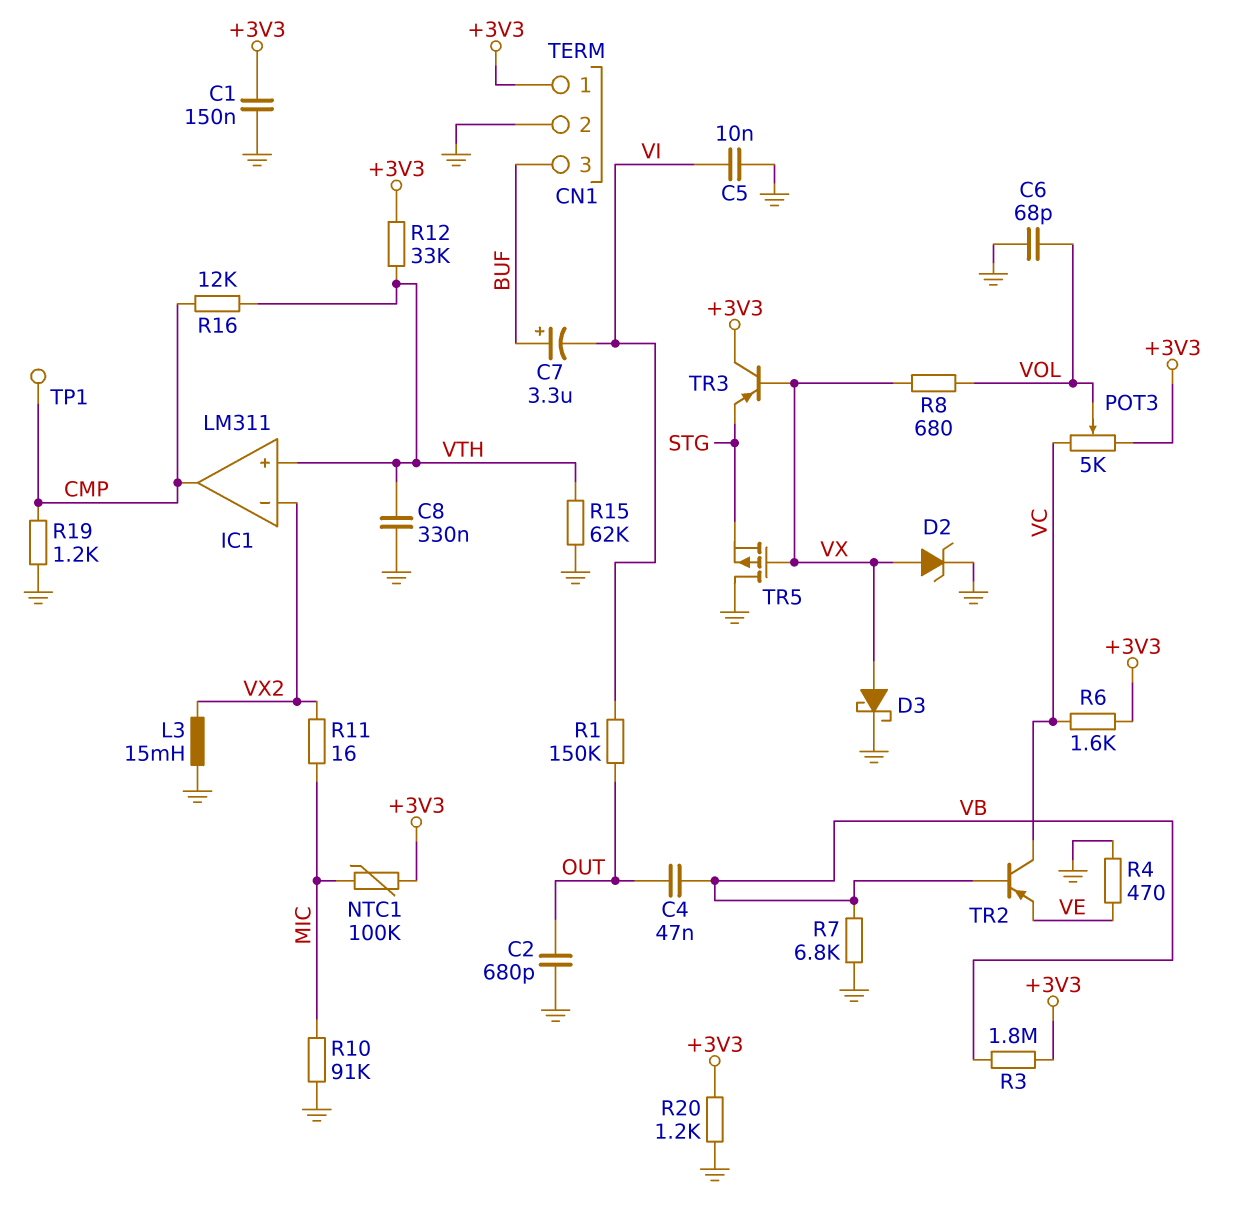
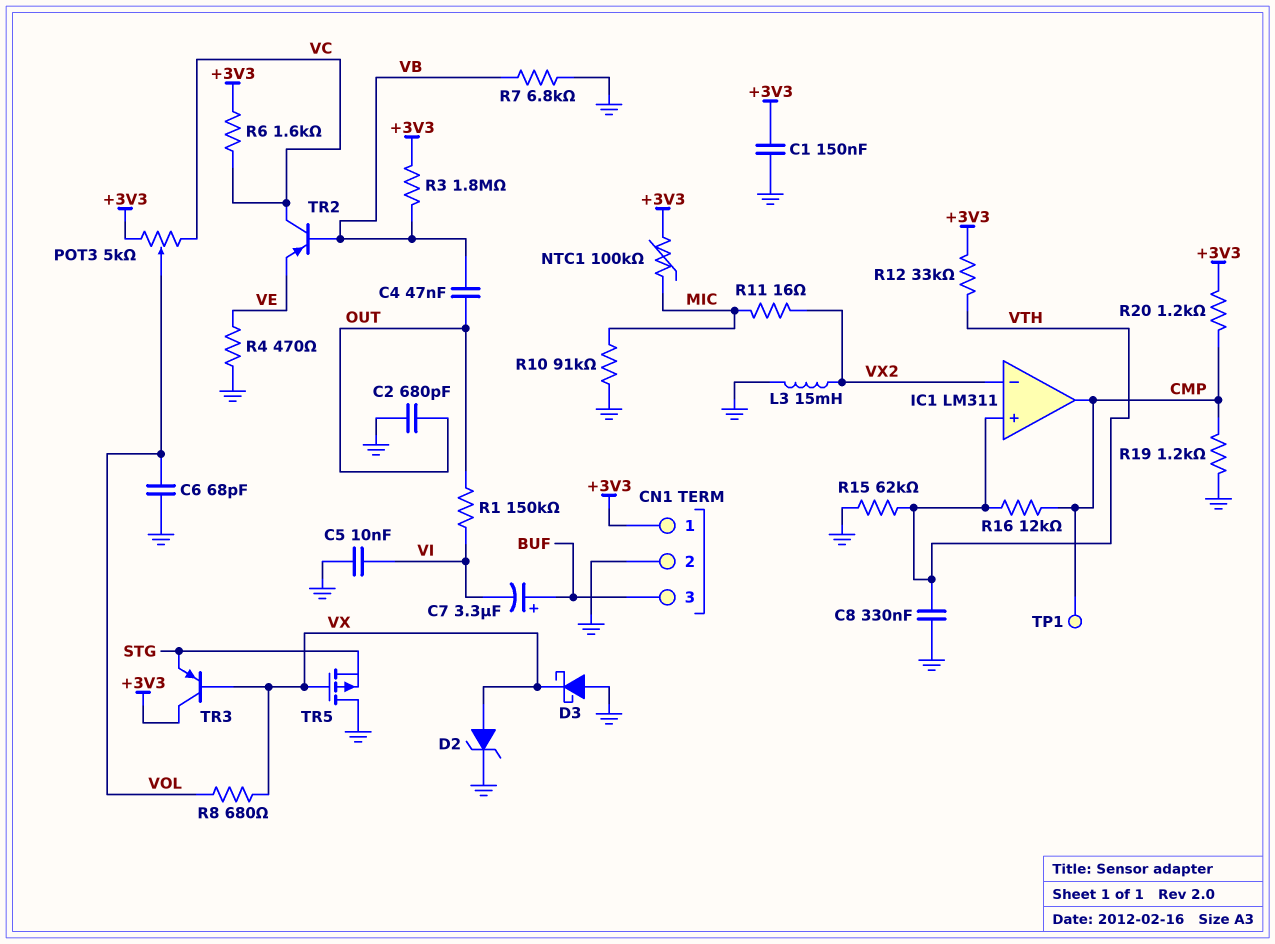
D3: schottky (A VX, K GND) -> schottky (A GND, K VX)
R20: 1.2k (+3V3, GND) -> 1.2k (+3V3, CMP)

